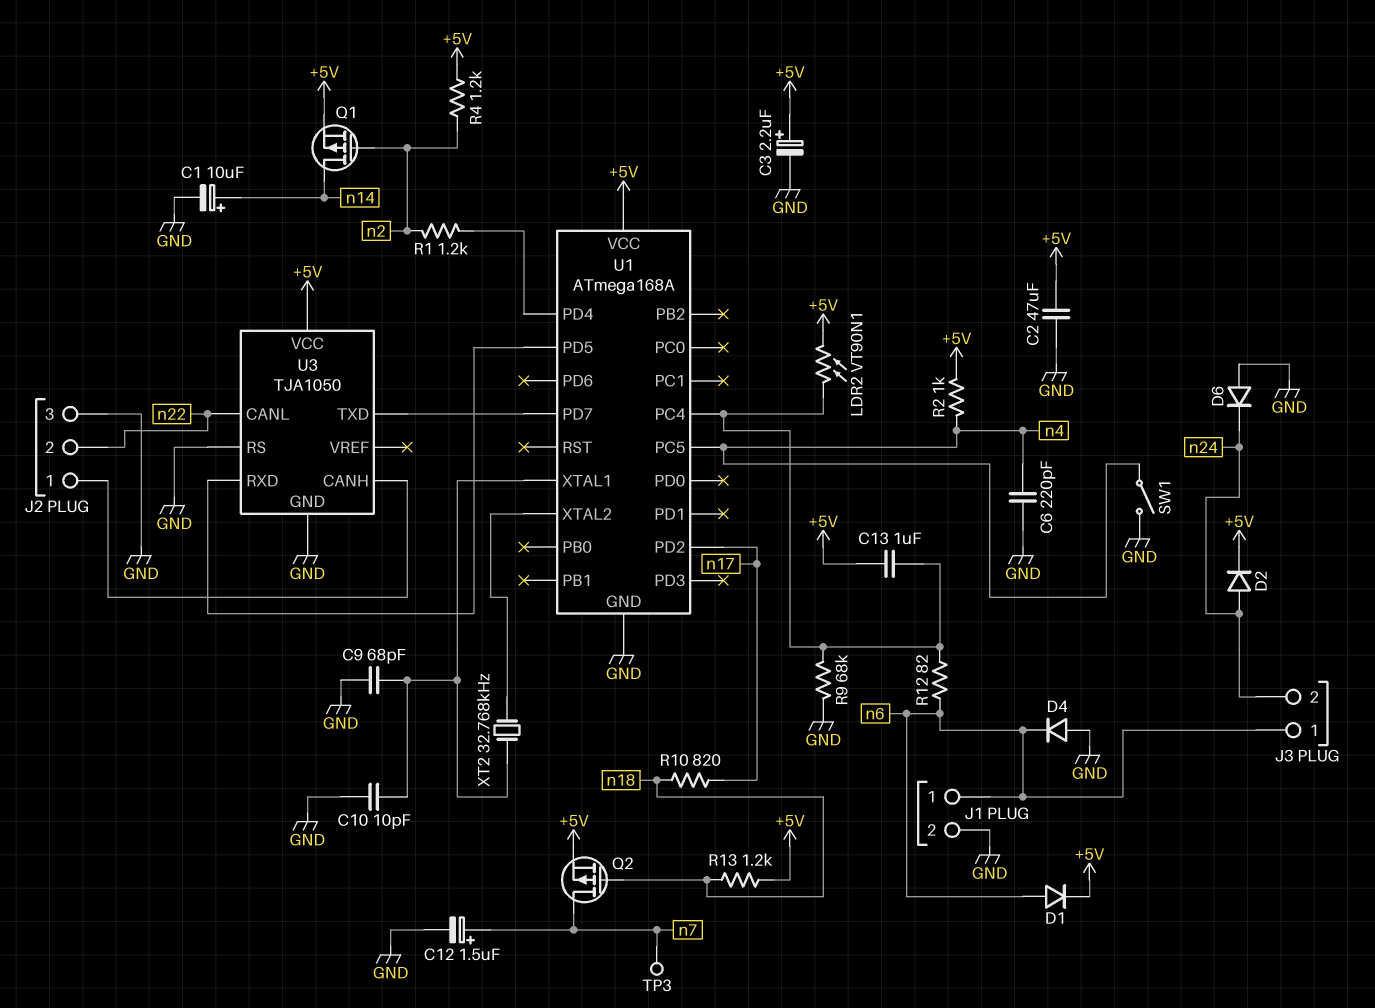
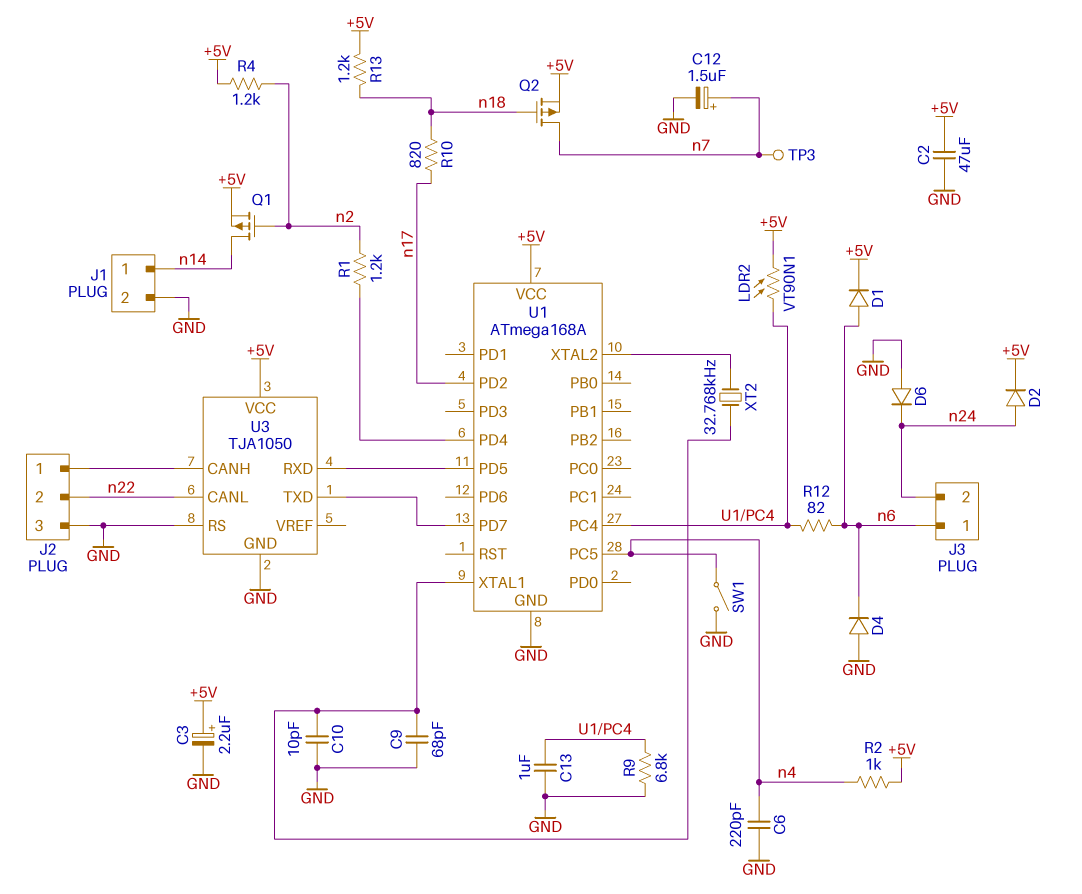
C1: 10uF (plus n14, minus GND) -> none
C13: 1uF (+5V, U1/PC4) -> 1uF (GND, U1/PC4)
J1 pin 1: n6 -> n14
R9: 68k (GND, U1/PC4) -> 6.8k (GND, U1/PC4)

